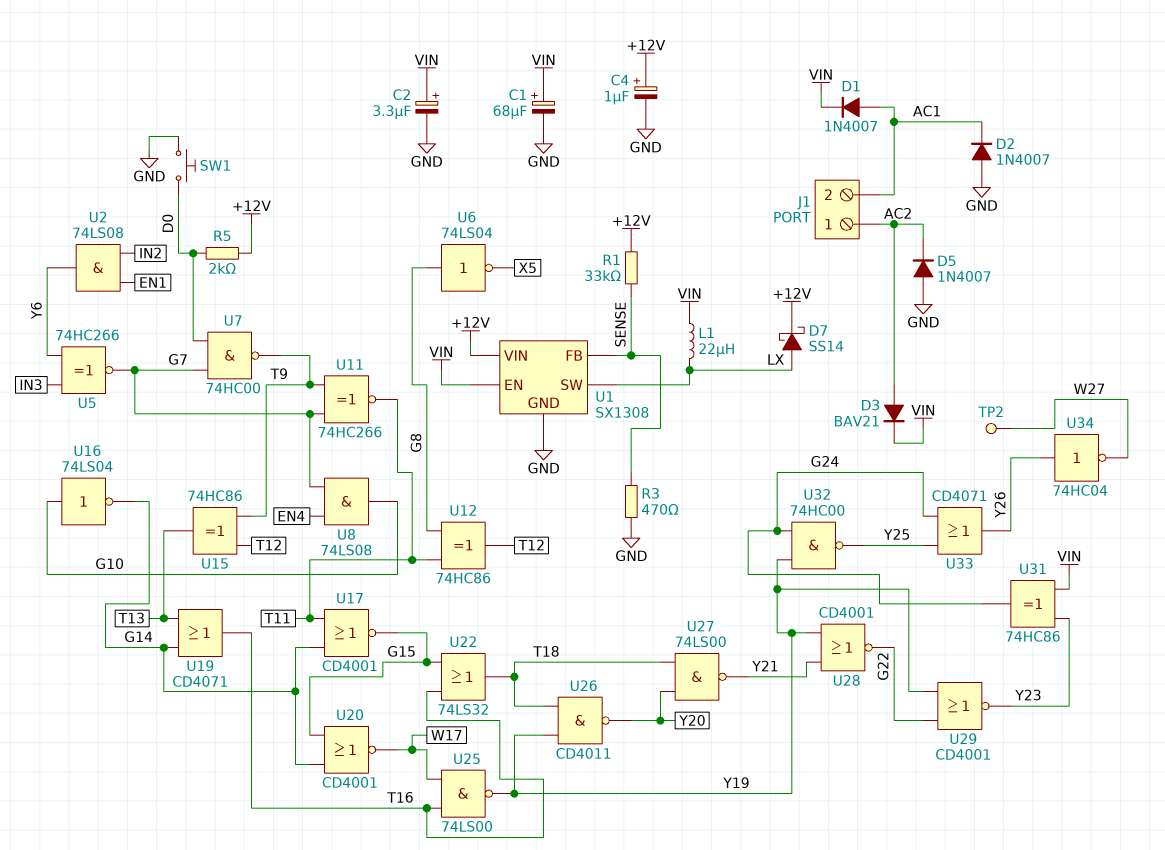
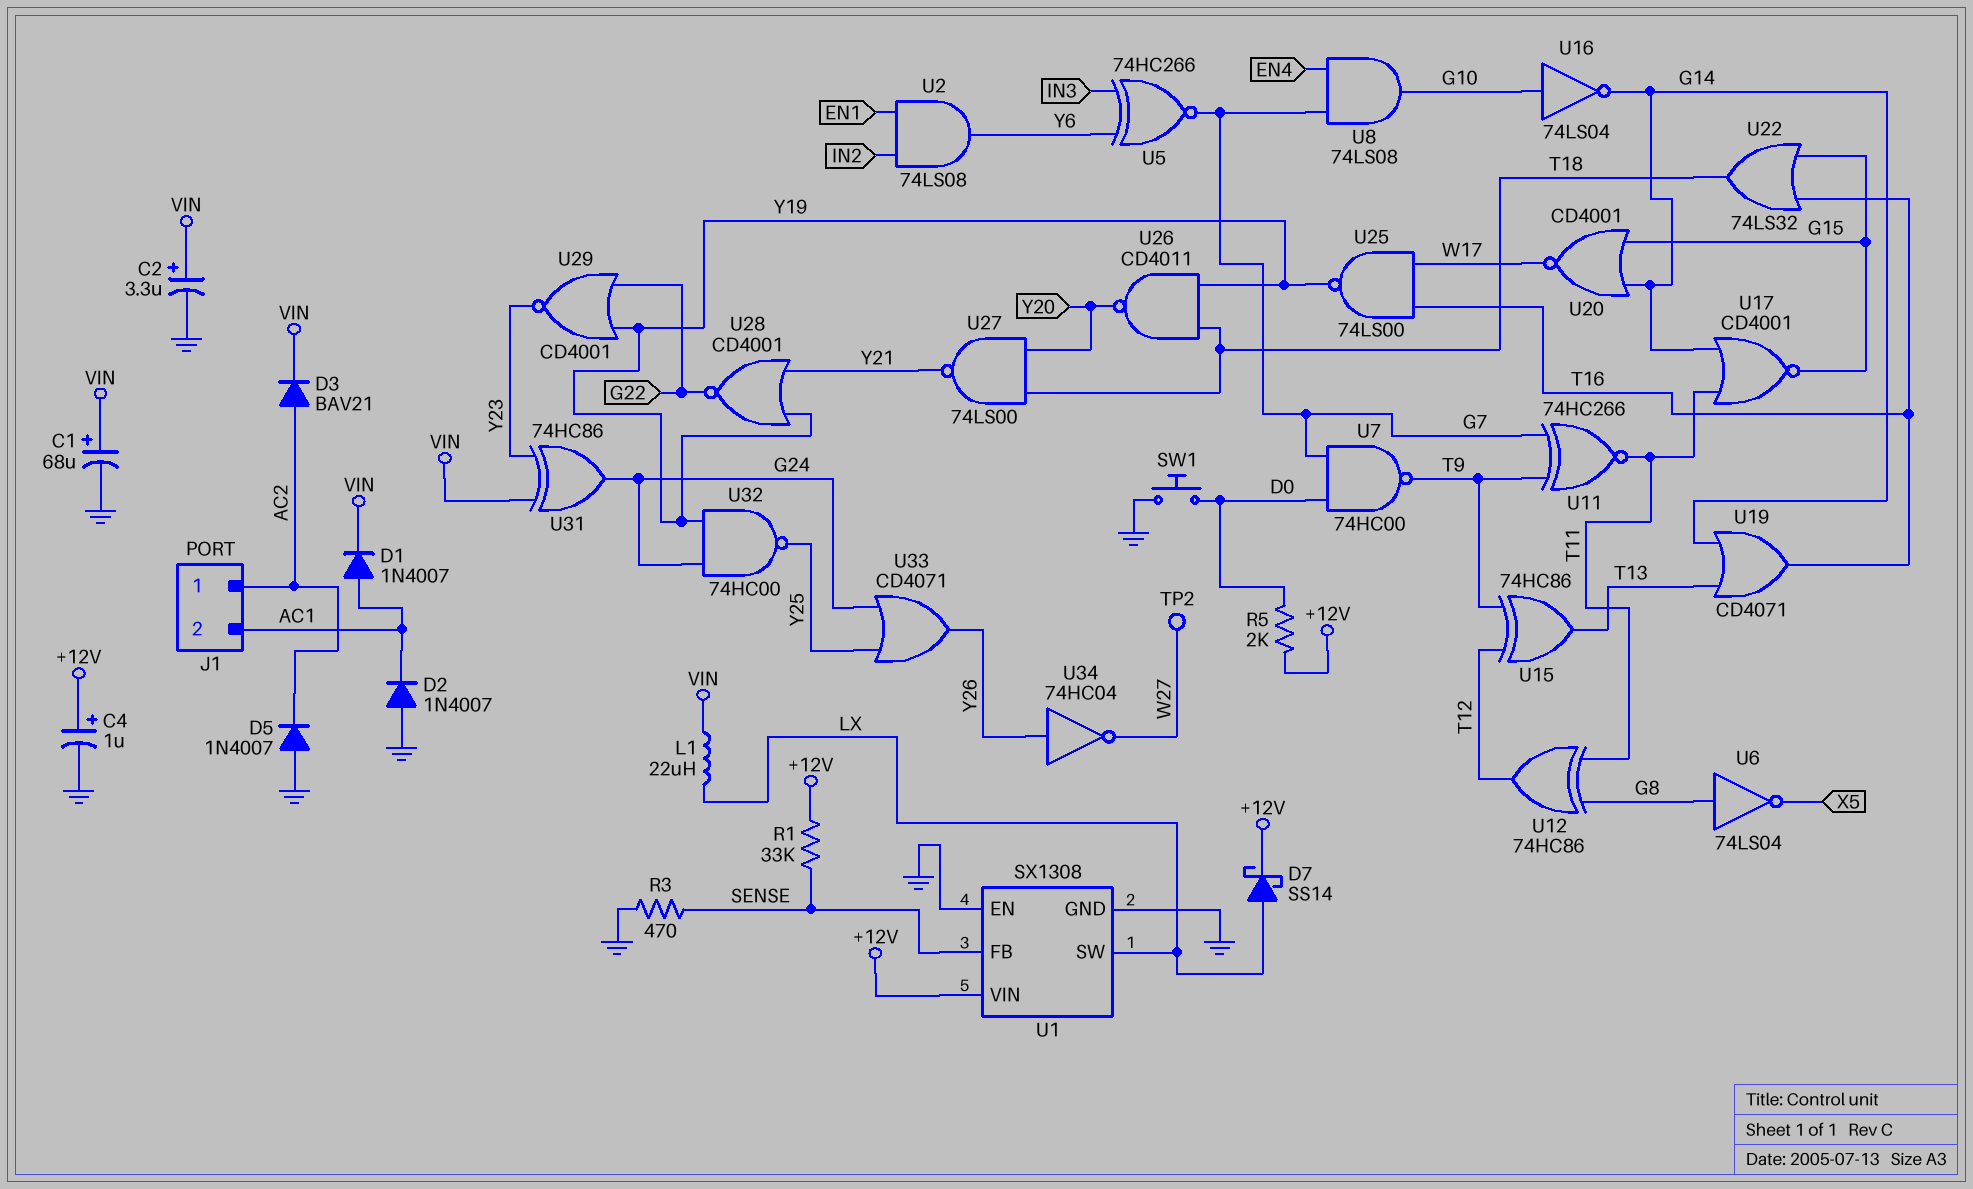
U1 pin EN: VIN -> GND

